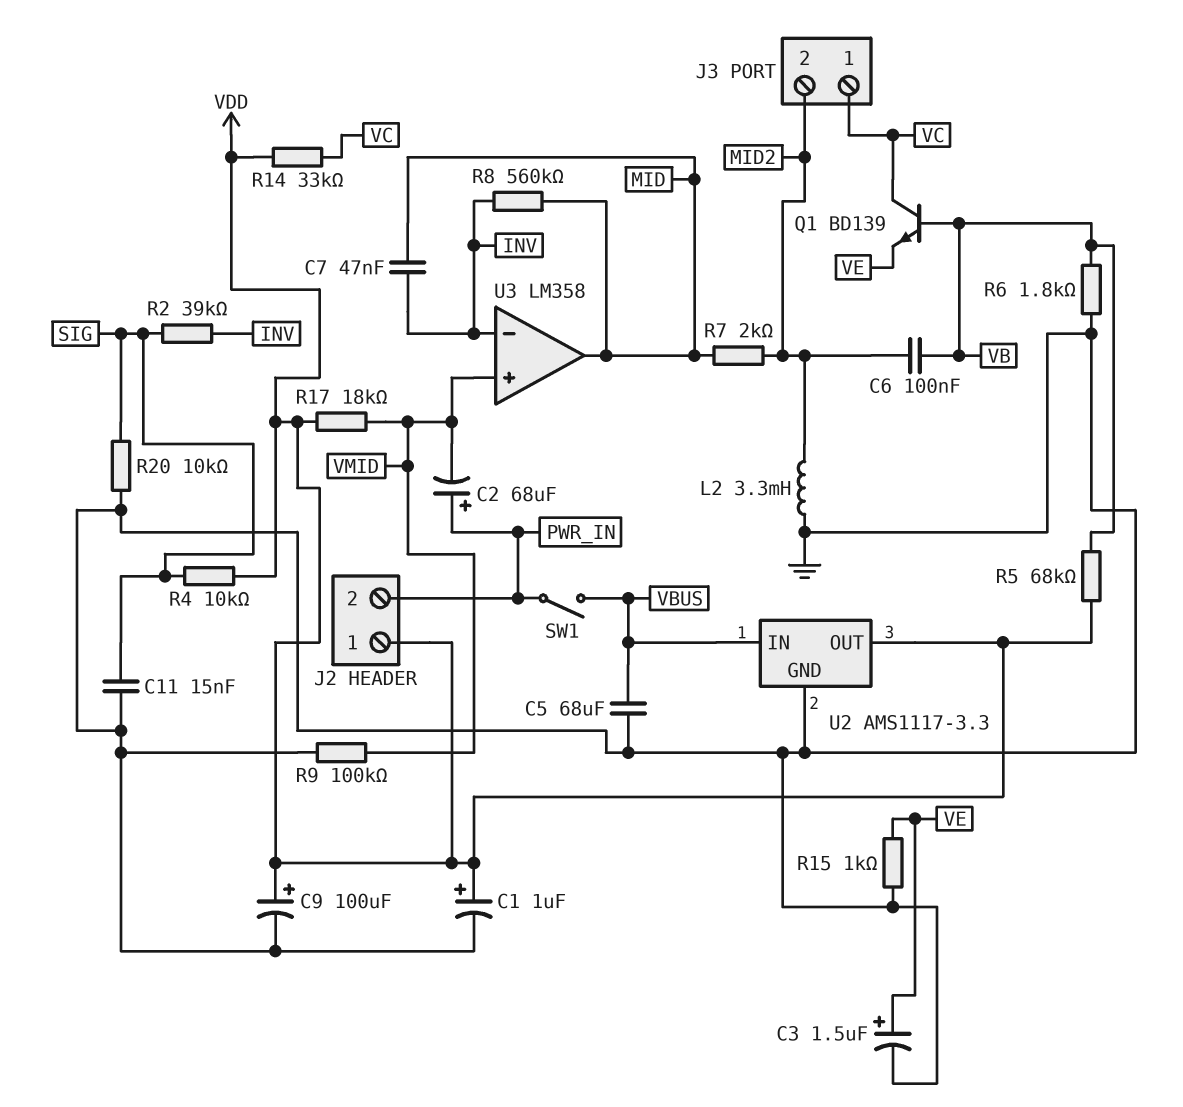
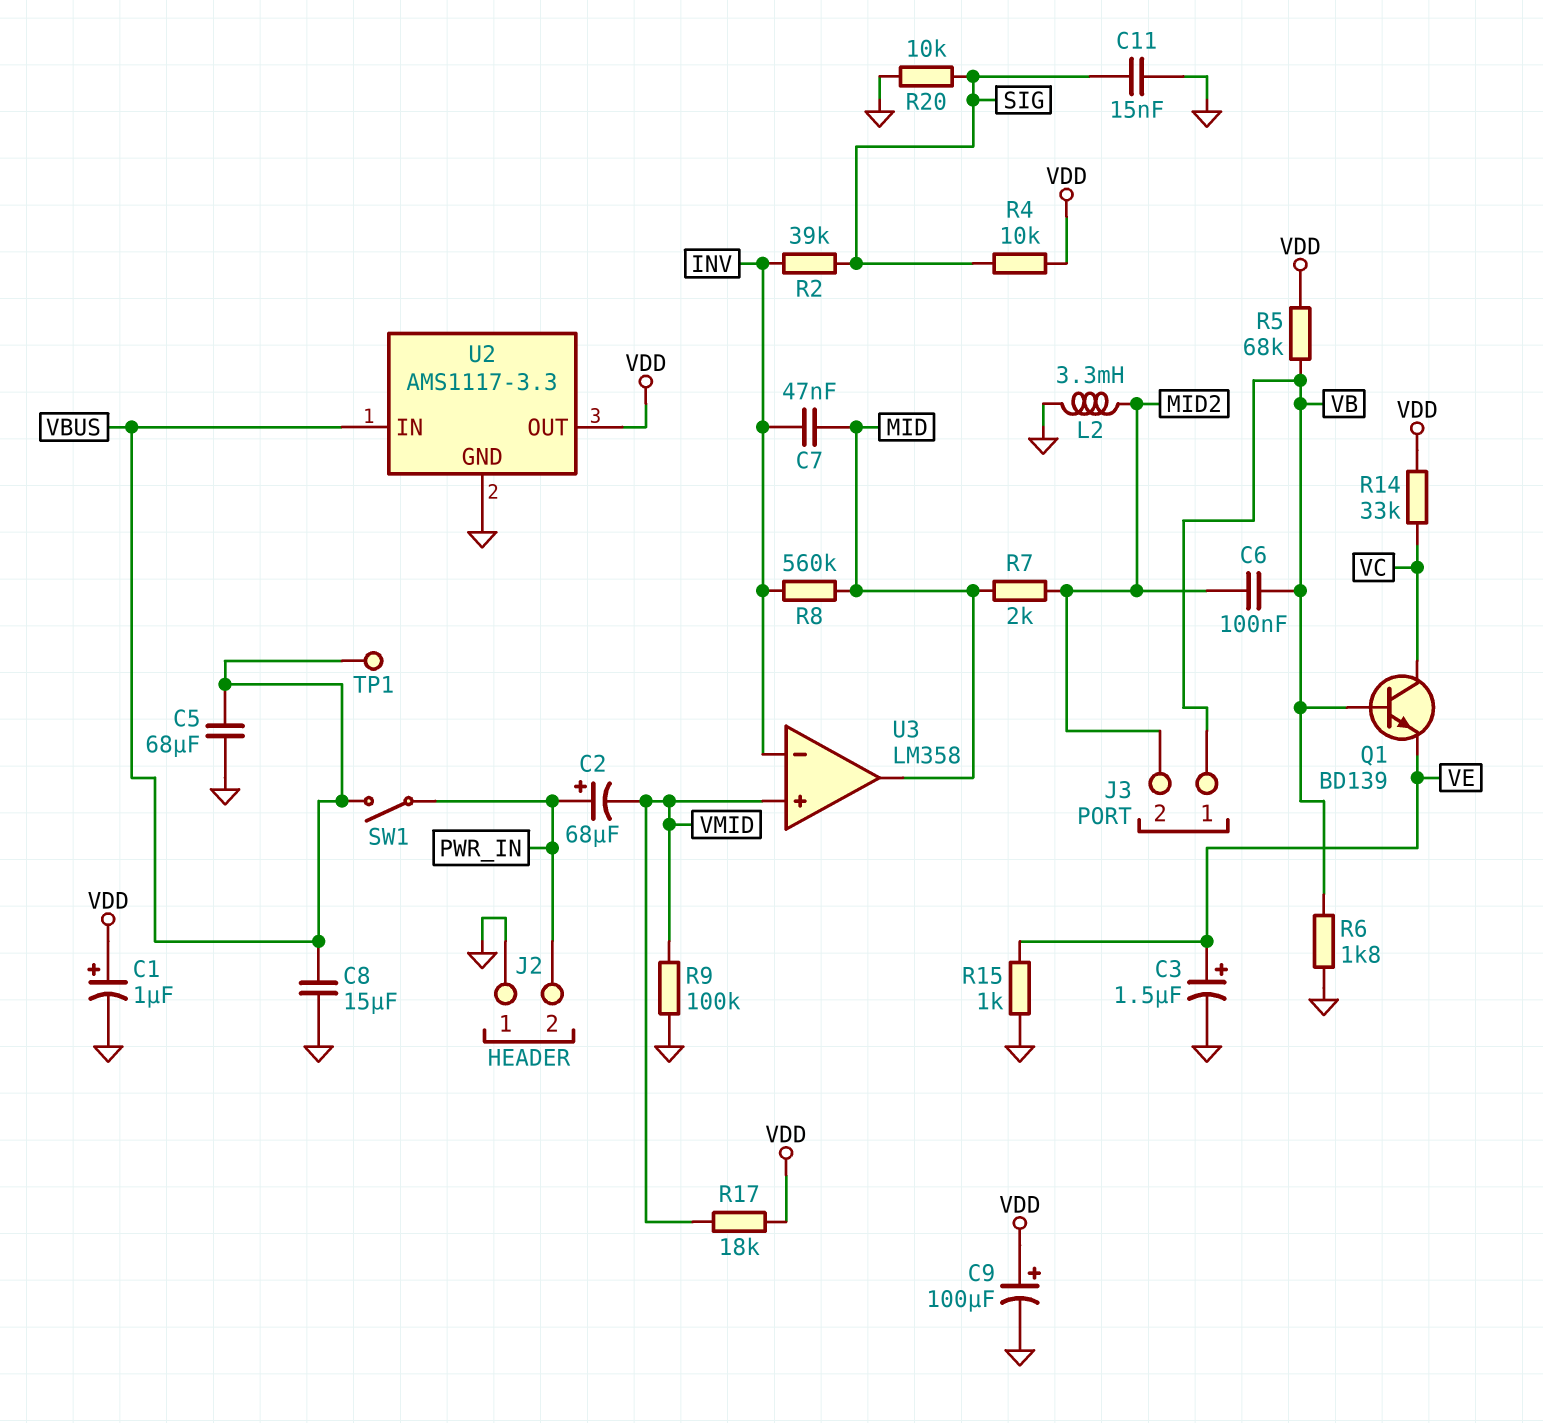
C8: none -> 15uF (GND, VBUS)
J2 pin 1: VDD -> GND
J3 pin 1: VC -> VB
TP1: none -> test point (VBUS)

